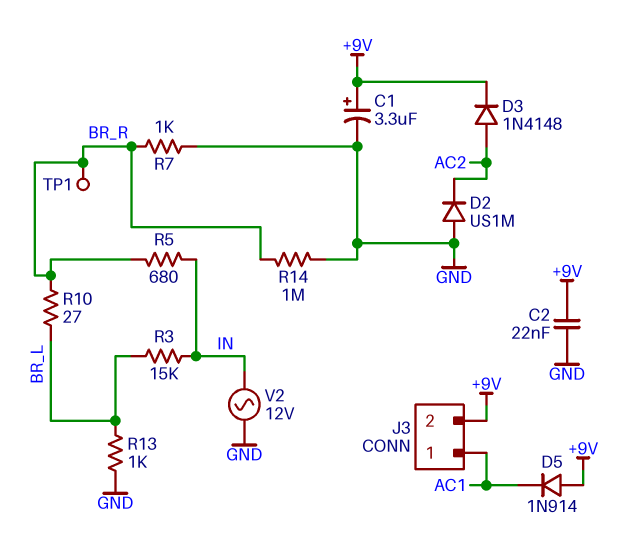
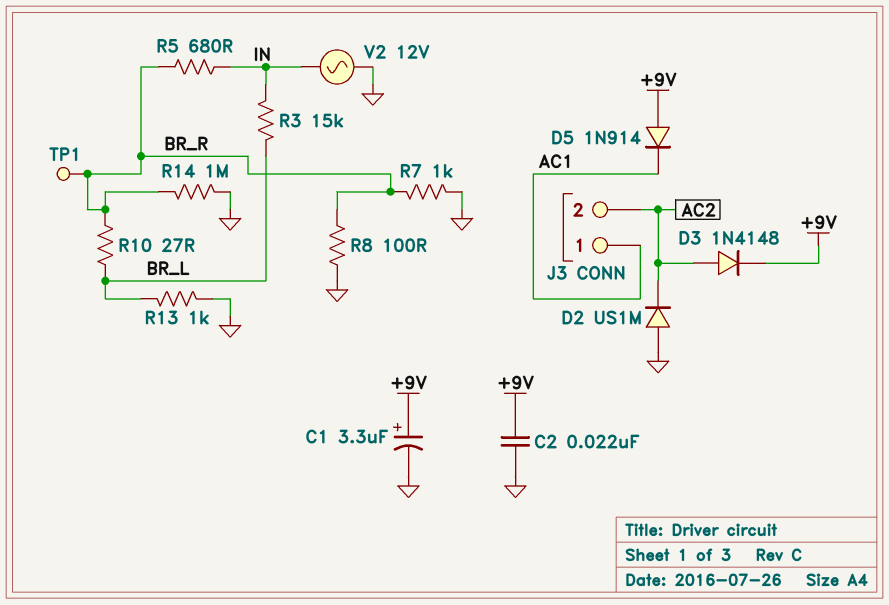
J3 pin 2: +9V -> AC2
R8: none -> 100 (BR_R, GND)

